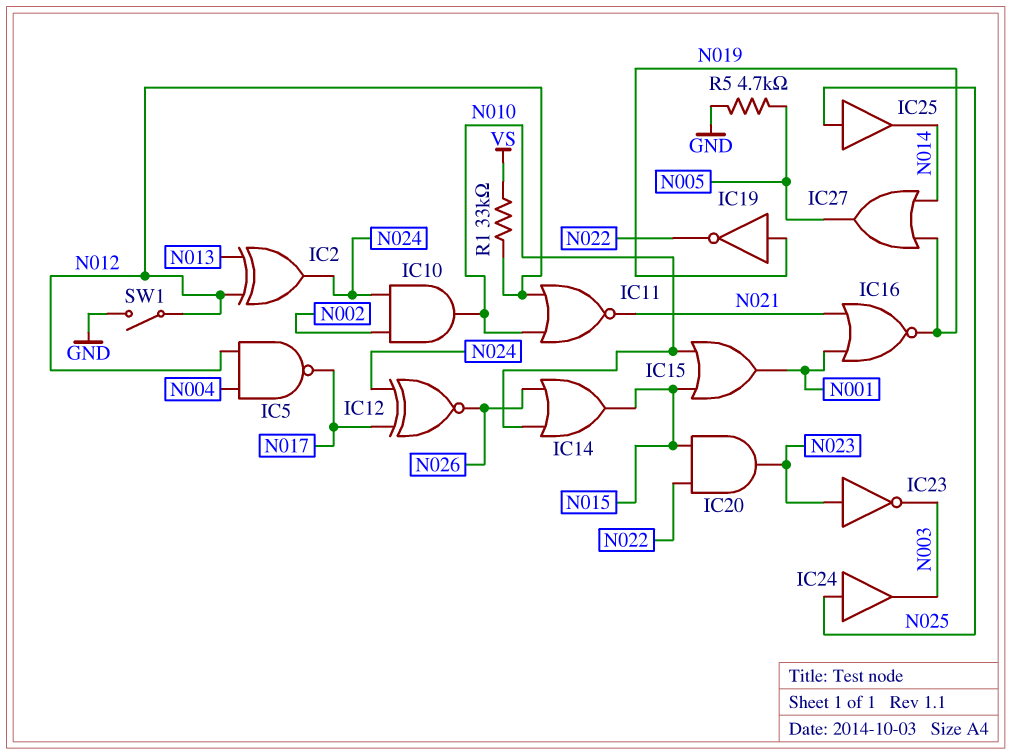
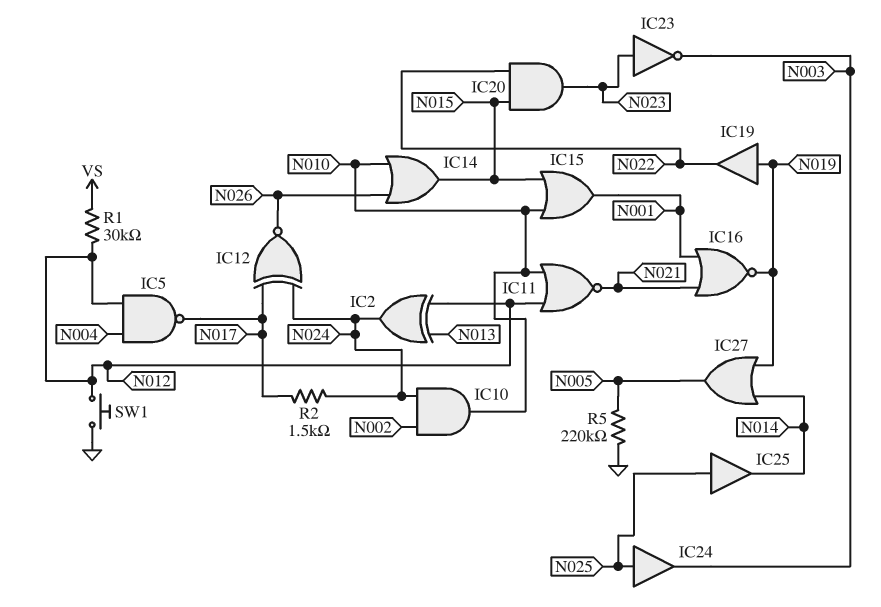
IC19: NOT (in N019, out N022) -> buffer (in N019, out N022)
R1: 33k (N012, VS) -> 30k (N012, VS)
R2: none -> 1.5k (N017, N024)
R5: 4.7k (GND, N005) -> 220k (GND, N005)
SW1: switch (GND, N012) -> button (GND, N012)

